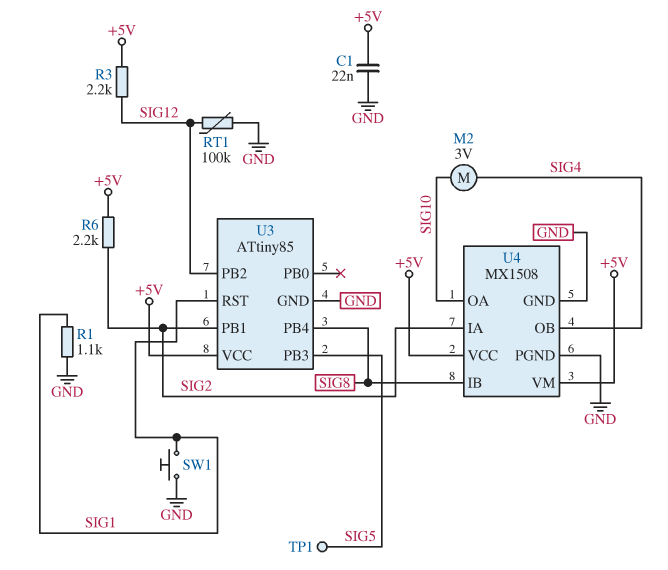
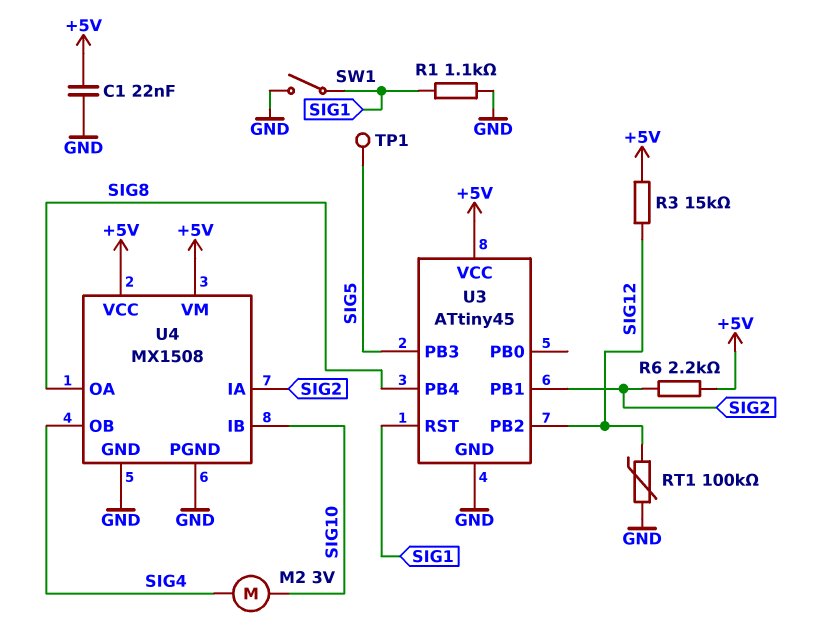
R3: 2.2k (+5V, SIG12) -> 15k (+5V, SIG12)
SW1: button (GND, SIG1) -> switch (GND, SIG1)
U3: ATtiny85 -> ATtiny45
U4 pin IB: SIG8 -> SIG10
U4 pin OA: SIG10 -> SIG8

